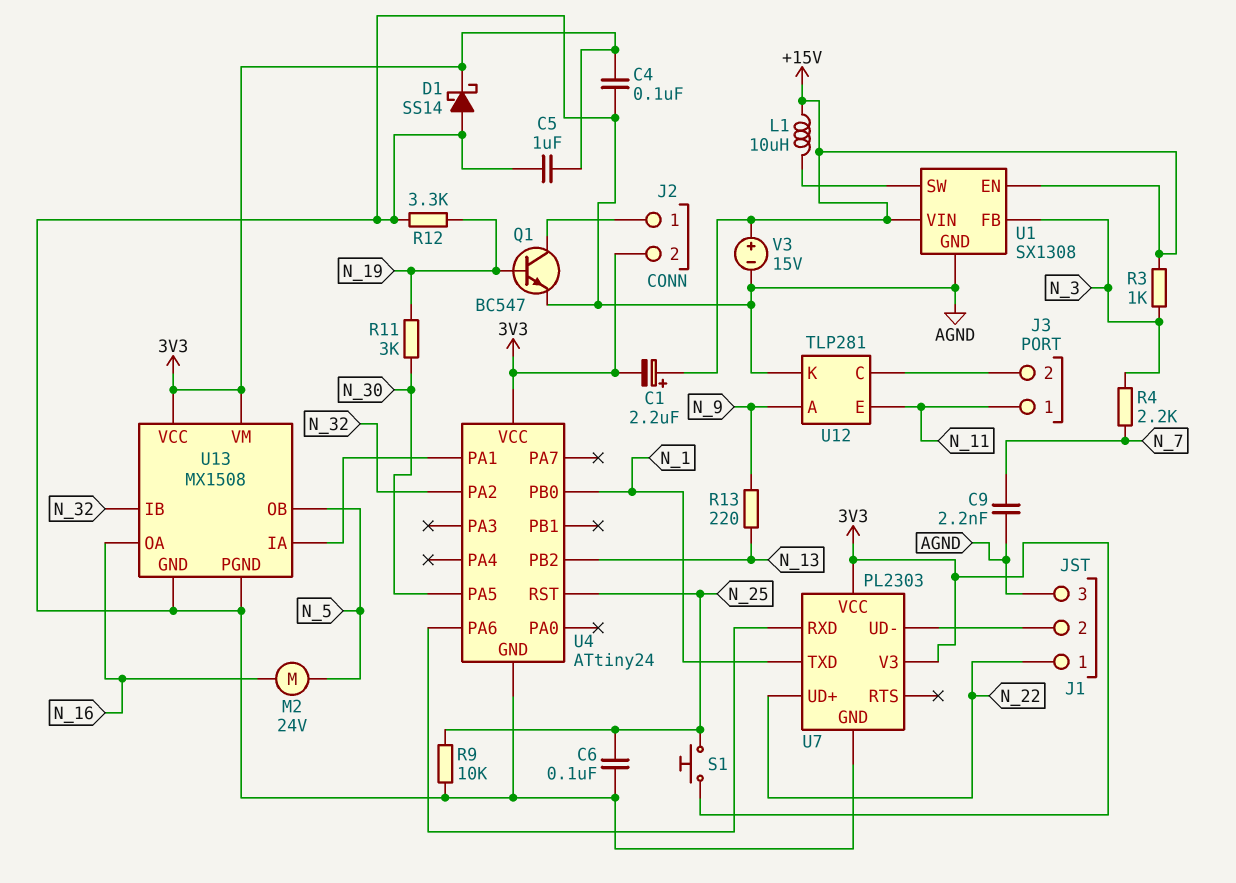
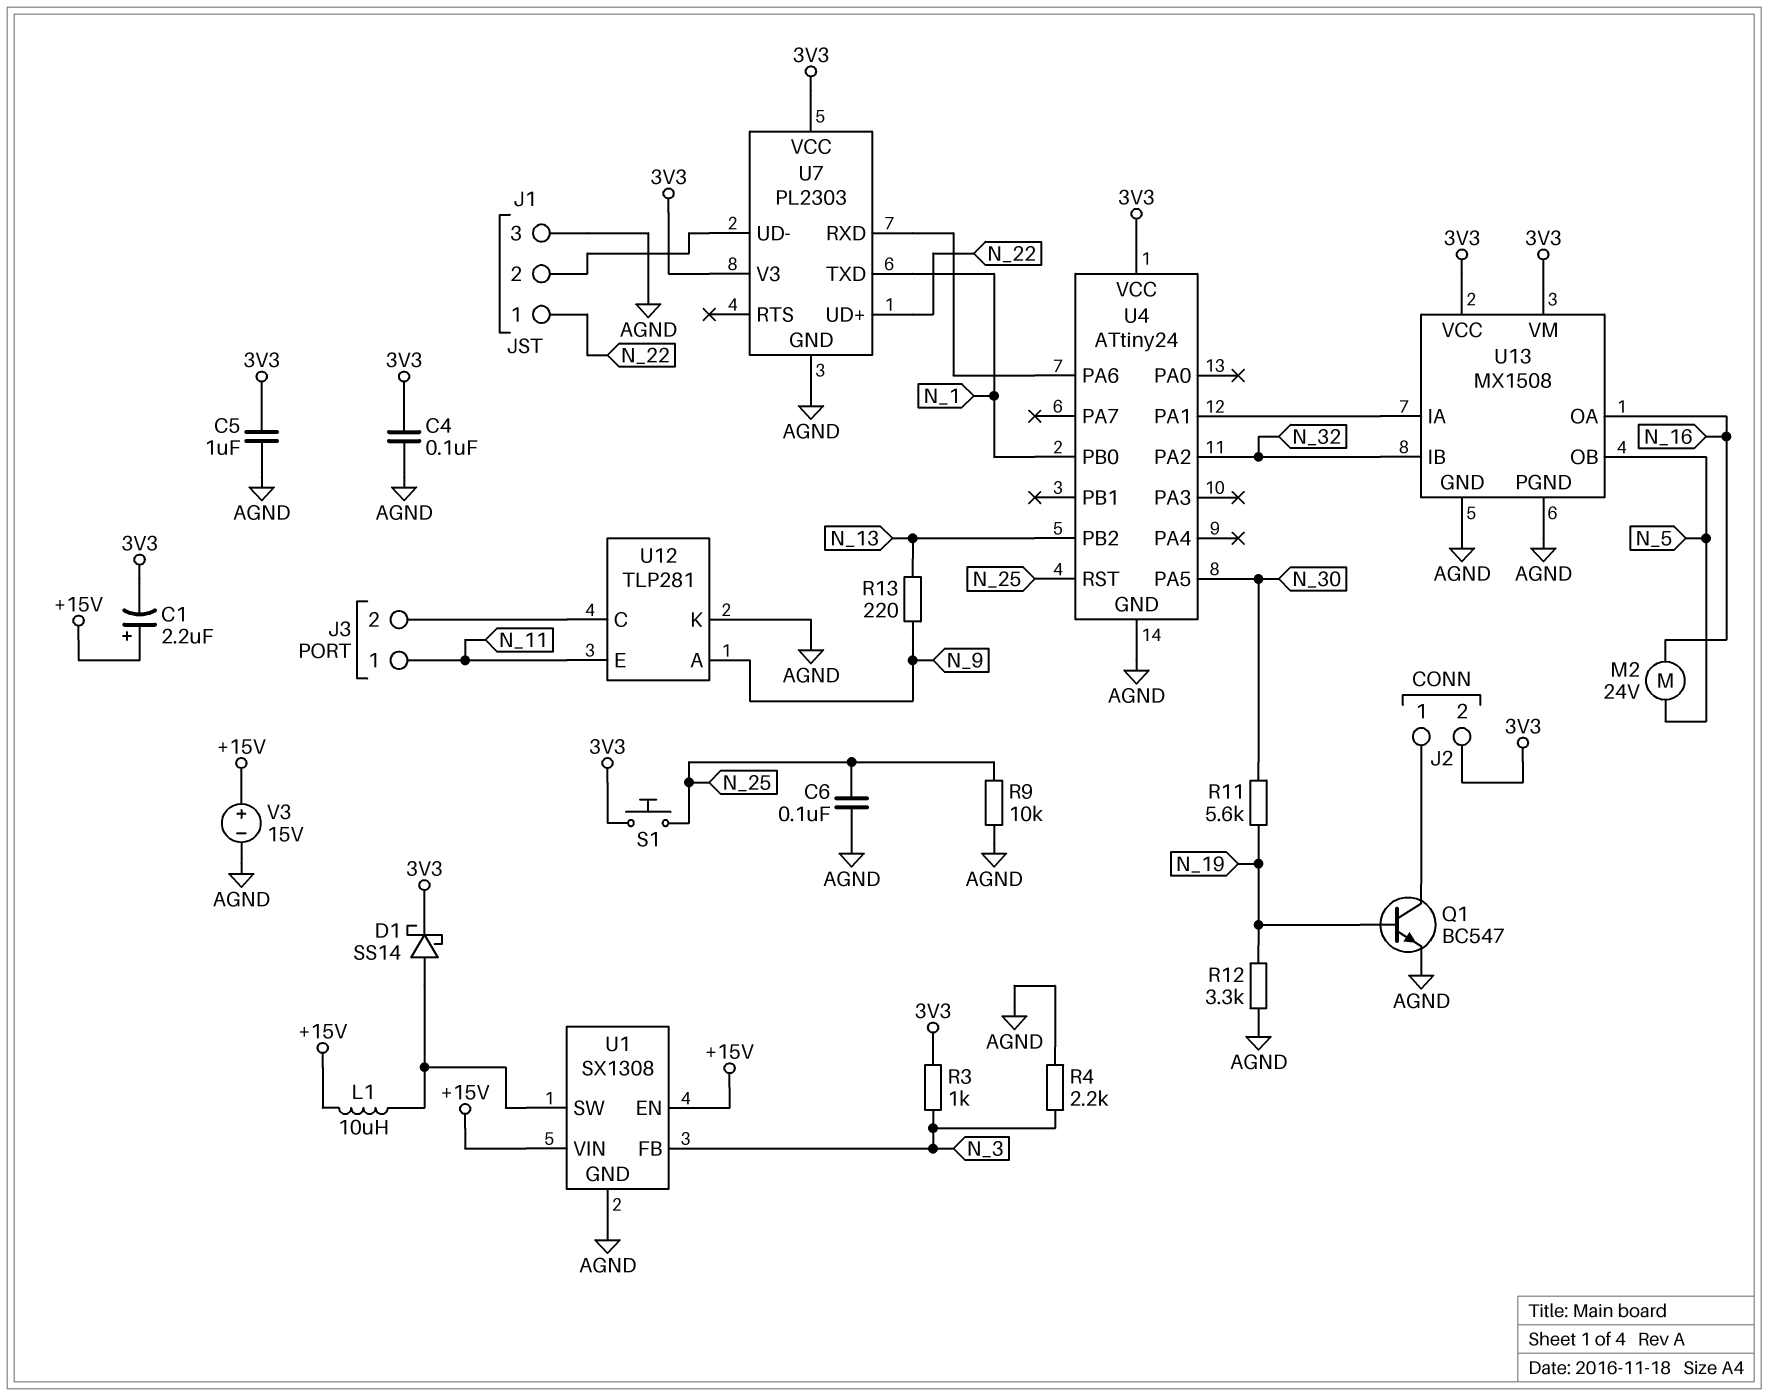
C9: 2.2nF (AGND, N_7) -> none
D1: schottky SS14 (A AGND, K 3V3) -> schottky SS14 (A U1/SW, K 3V3)
R3: 1k (+15V, N_3) -> 1k (3V3, N_3)
R4: 2.2k (N_3, N_7) -> 2.2k (AGND, N_3)
R11: 3k (N_19, N_30) -> 5.6k (N_19, N_30)

